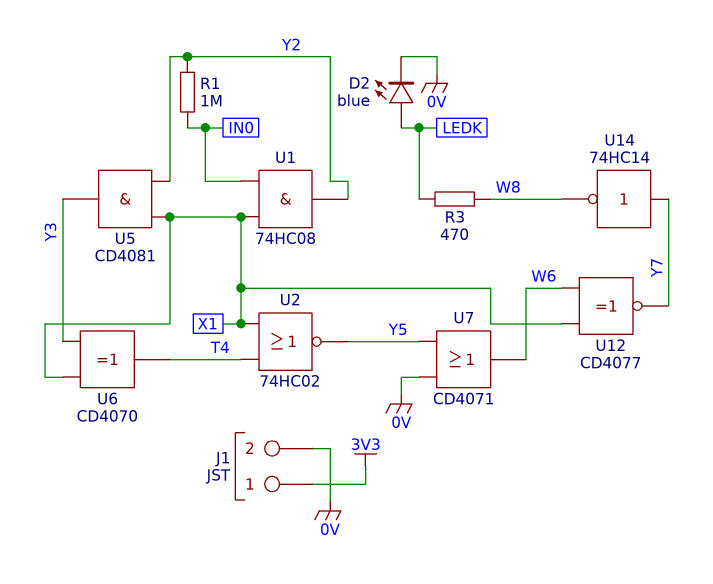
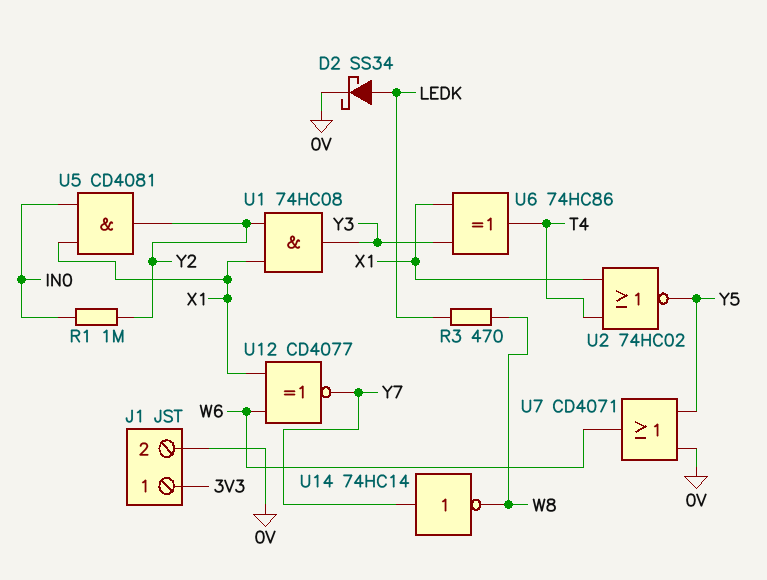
D2: LED blue (A LEDK, K 0V) -> schottky SS34 (A LEDK, K 0V)
U1: AND 74HC08 (in IN0, in X1, out Y2) -> AND 74HC08 (in X1, in Y2, out Y3)
U5: AND CD4081 (in X1, in Y2, out Y3) -> AND CD4081 (in IN0, in X1, out Y2)
U6: XOR CD4070 (in X1, in Y3, out T4) -> XOR 74HC86 (in X1, in Y3, out T4)

